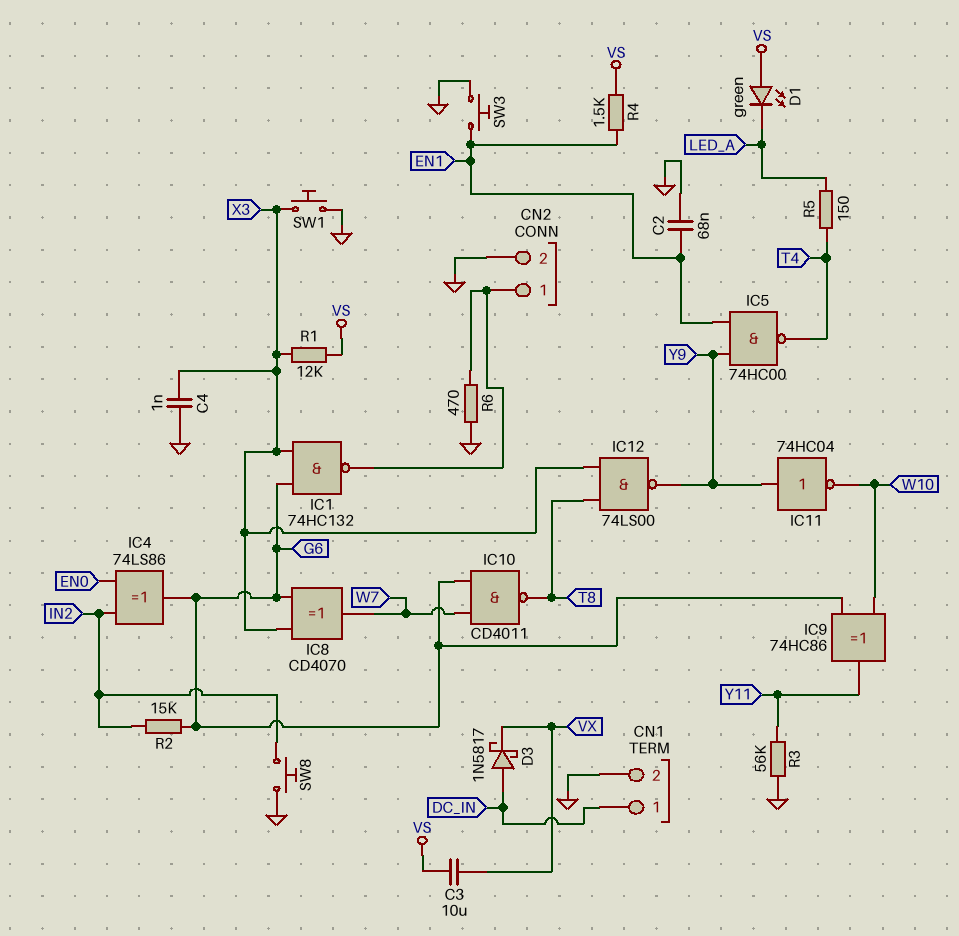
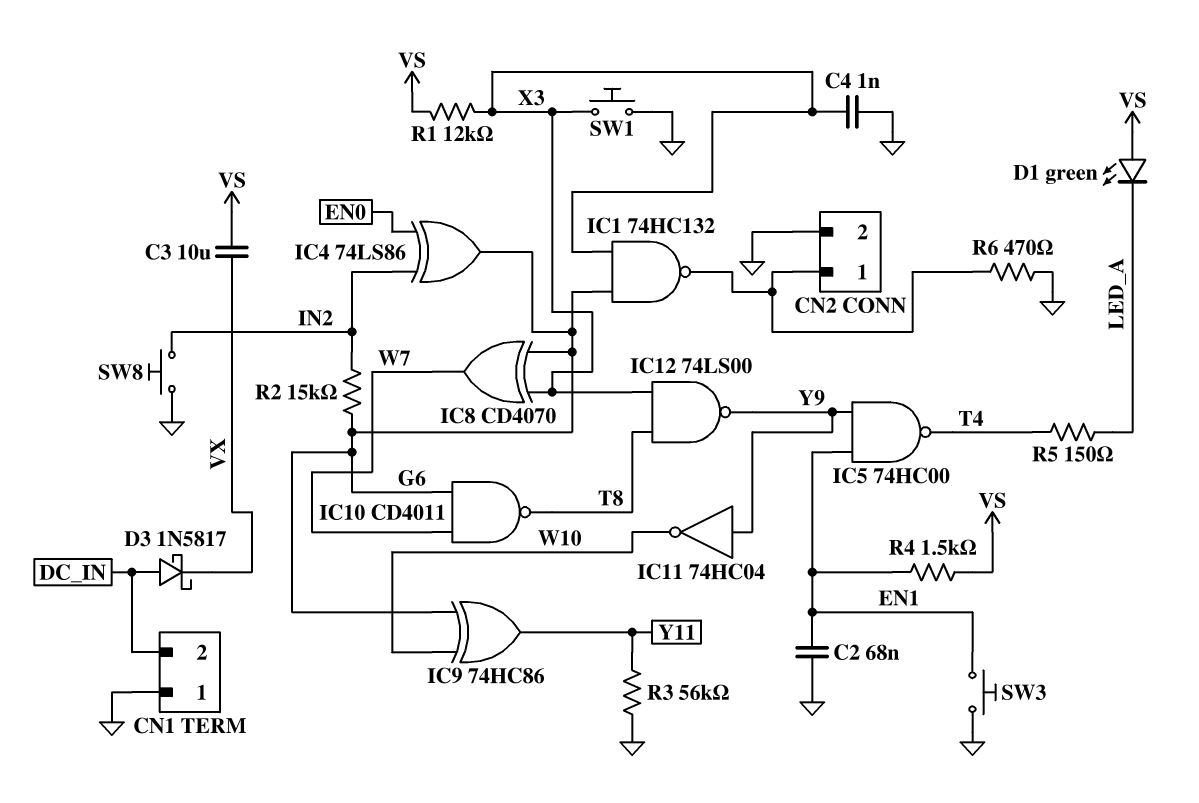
CN1 pin 1: DC_IN -> GND
CN1 pin 2: GND -> DC_IN

